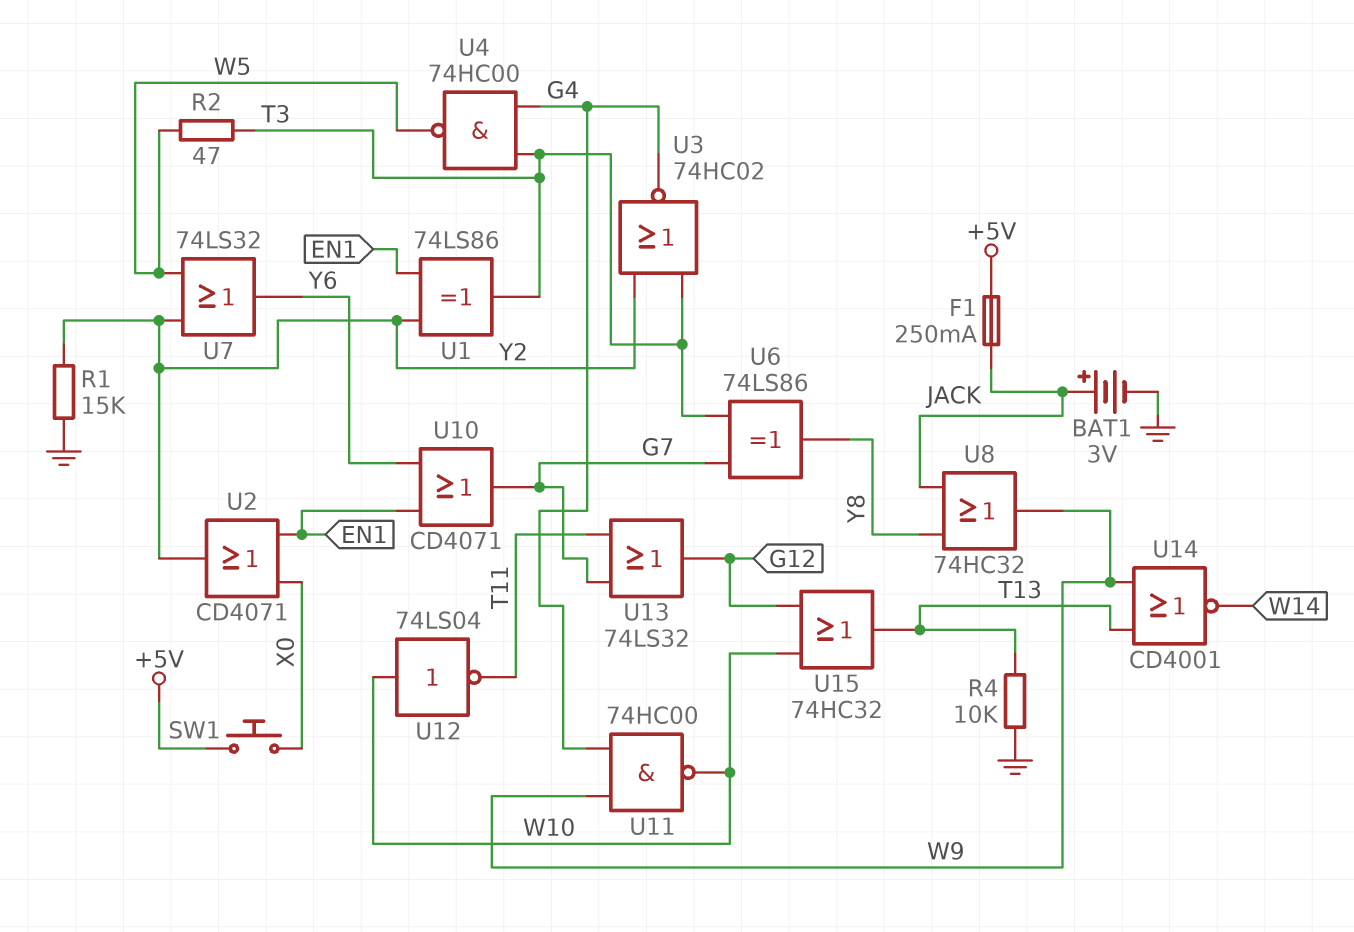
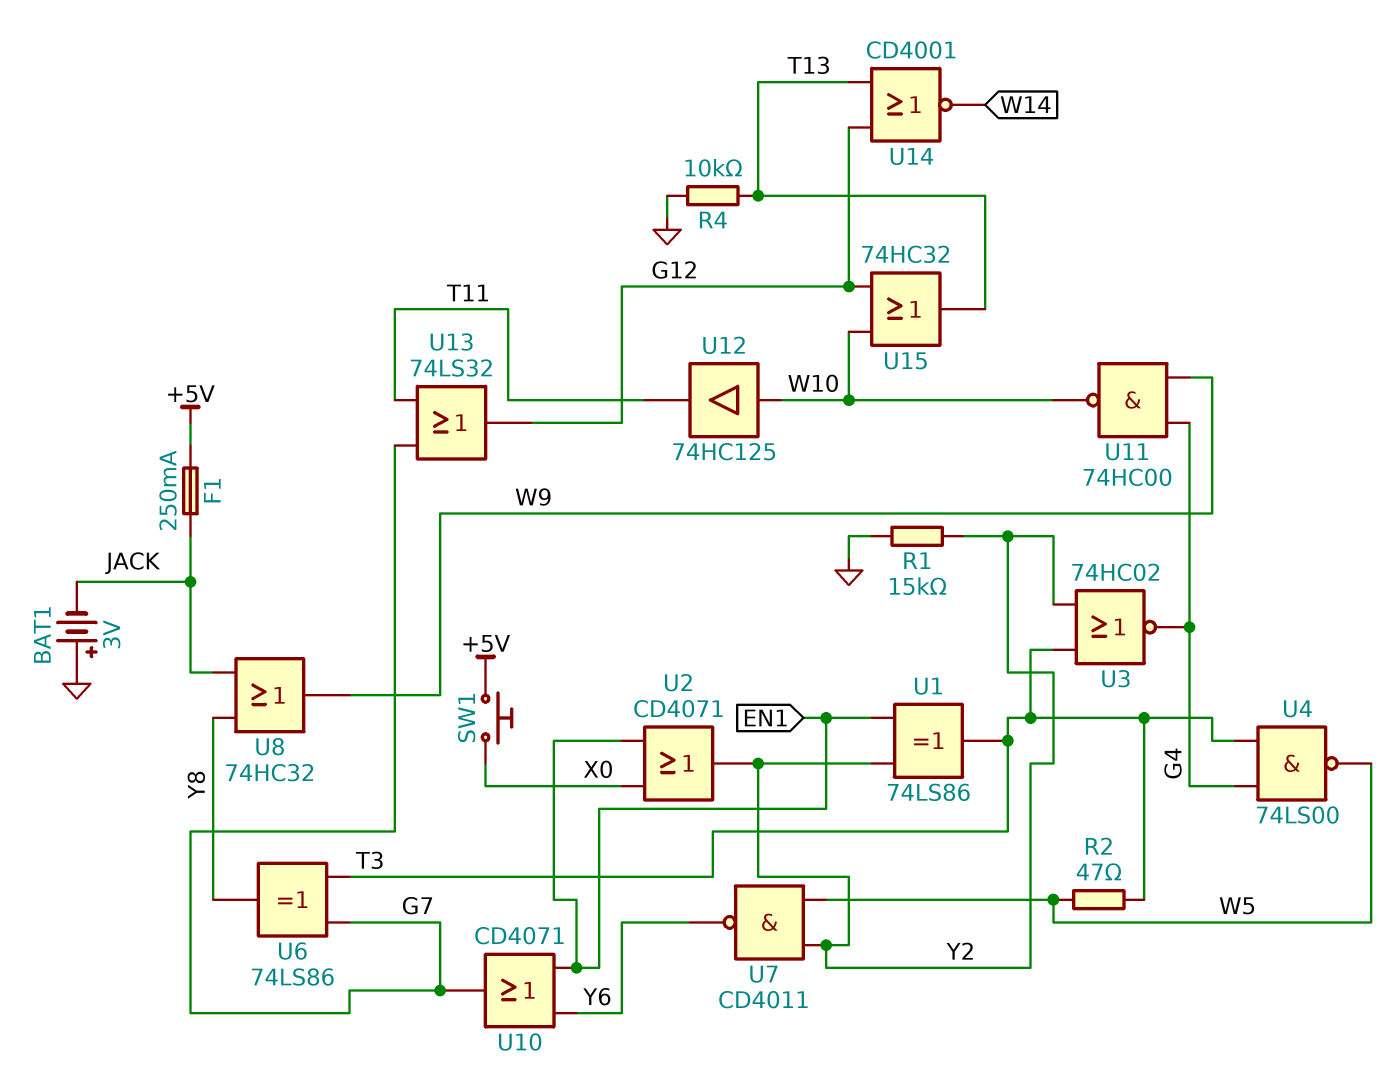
BAT1: 3V (plus JACK, minus GND) -> 3V (plus GND, minus JACK)
U4: NAND 74HC00 (in G4, in T3, out W5) -> NAND 74LS00 (in G4, in T3, out W5)
U7: OR 74LS32 (in W5, in Y2, out Y6) -> NAND CD4011 (in W5, in Y2, out Y6)
U12: NOT 74LS04 (in W10, out T11) -> buffer 74HC125 (in W10, out T11)
U14: NOR CD4001 (in T13, in W9, out W14) -> NOR CD4001 (in G12, in T13, out W14)

